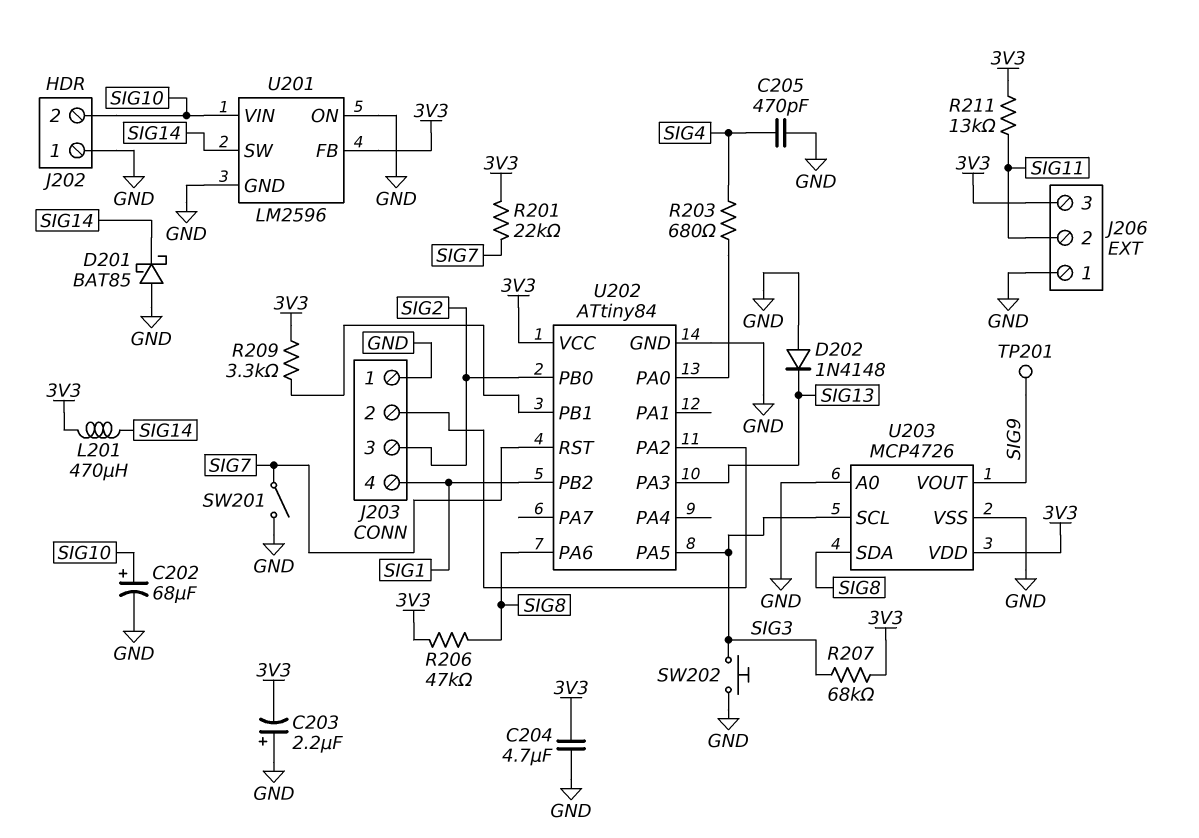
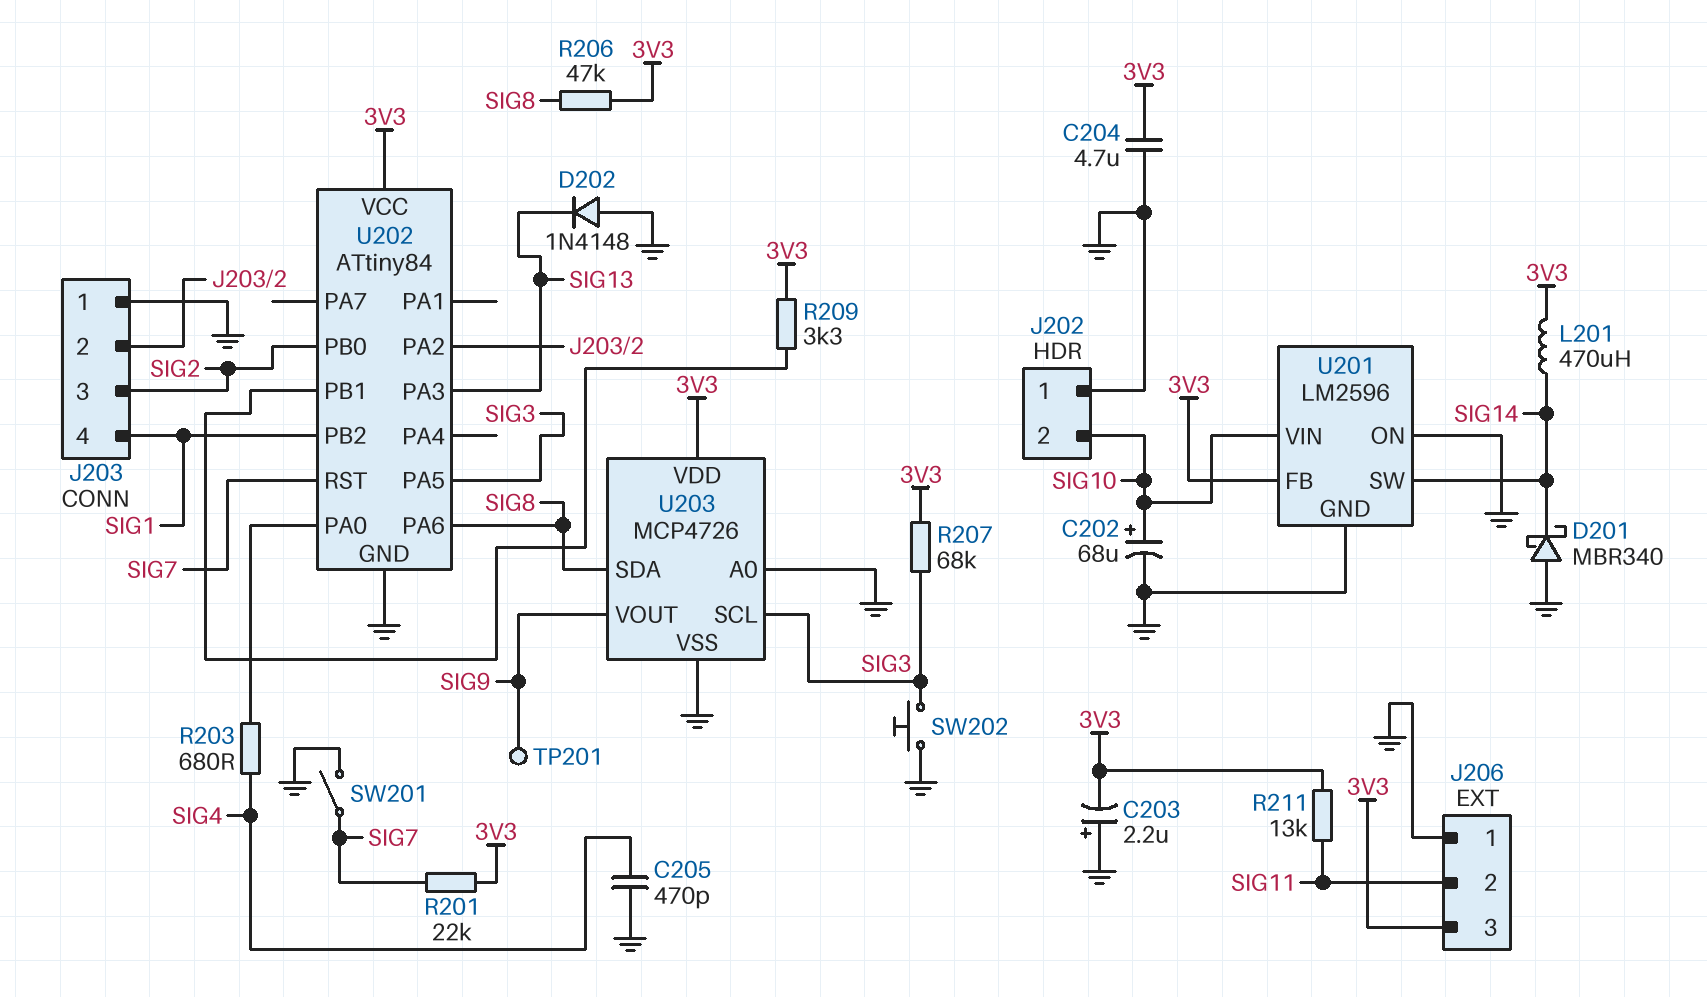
D201: schottky BAT85 (A GND, K SIG14) -> schottky MBR340 (A GND, K SIG14)

